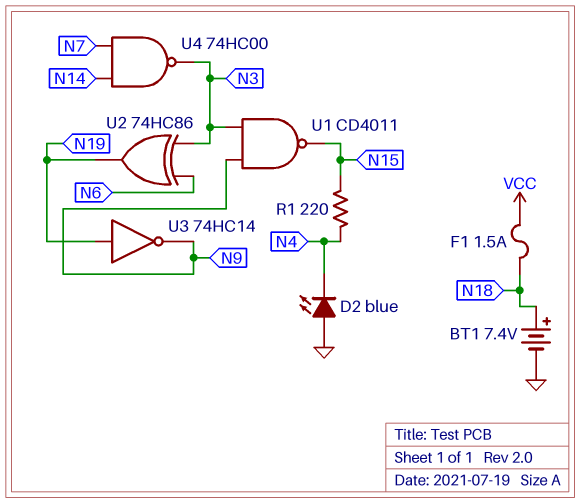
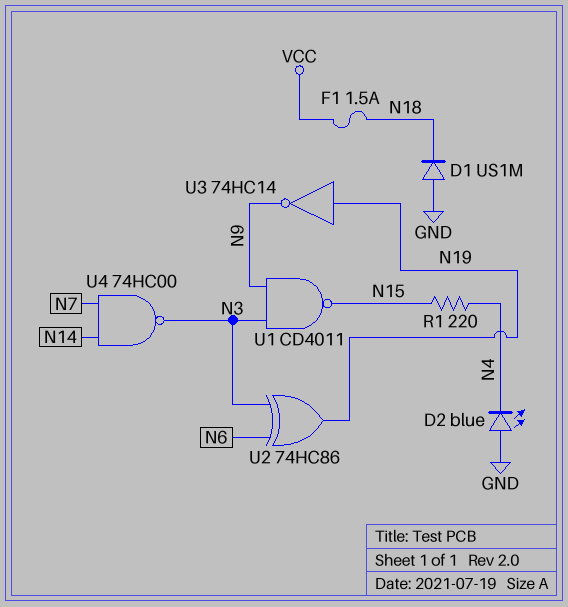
BT1: 7.4V (plus N18, minus GND) -> none
D1: none -> diode US1M (A GND, K N18)

